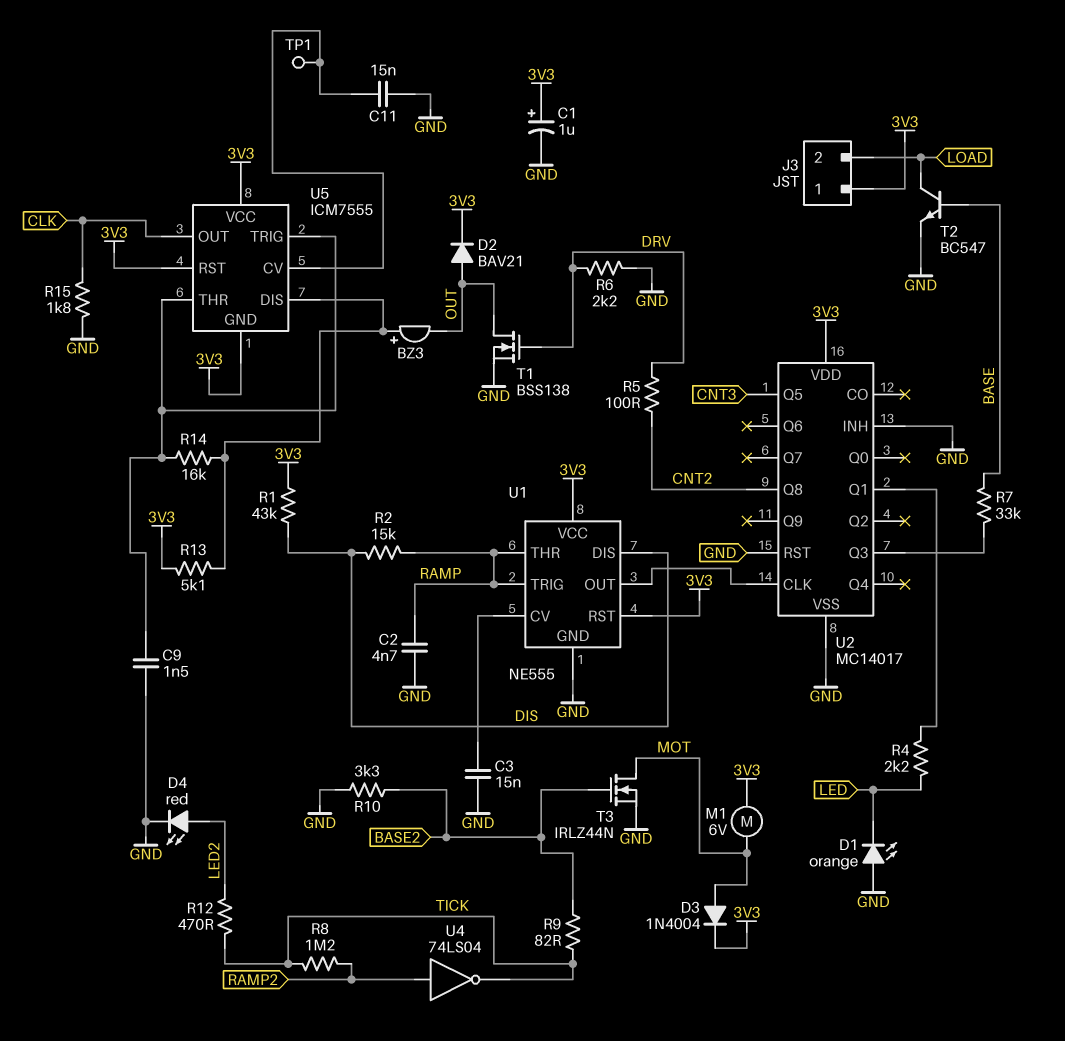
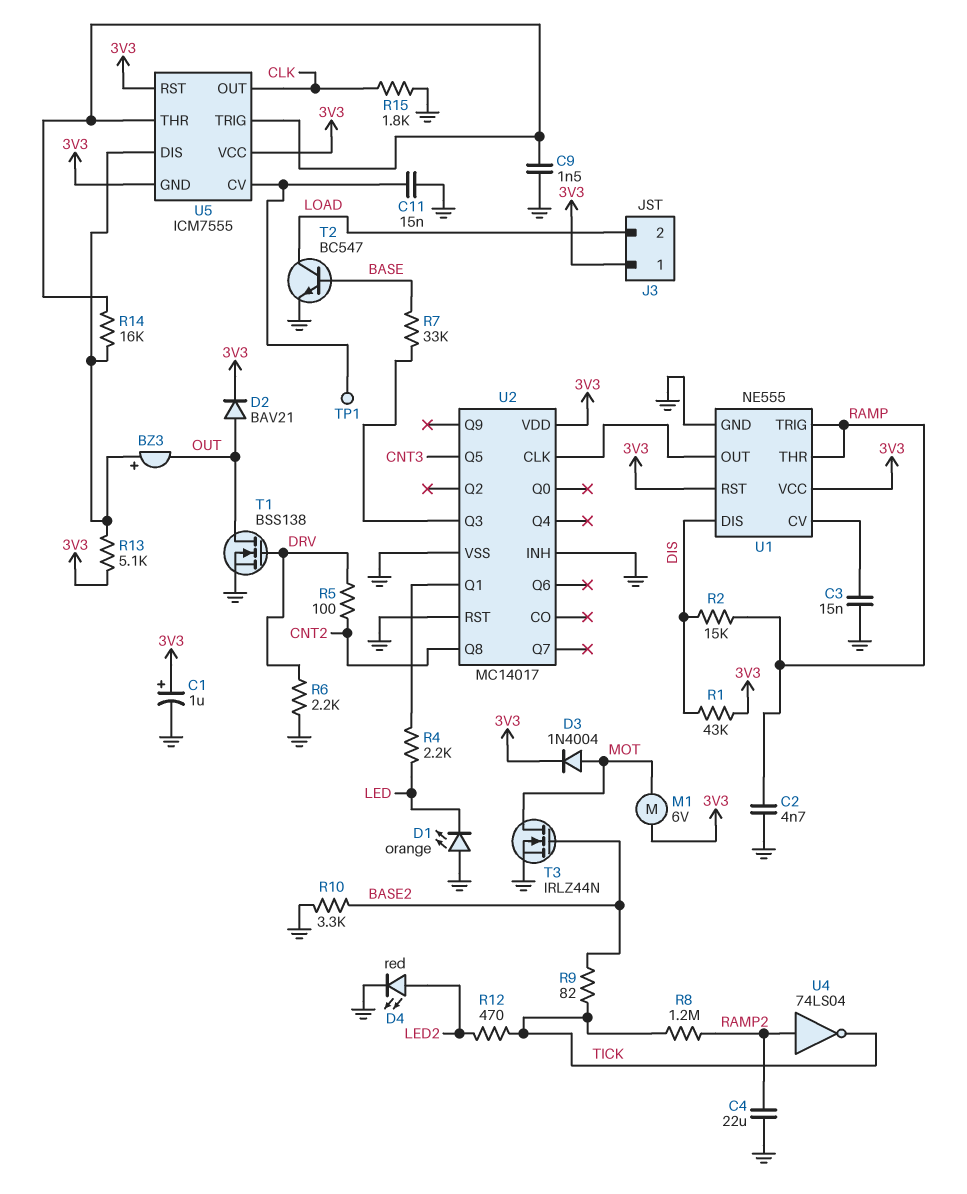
C4: none -> 22uF (GND, RAMP2)

